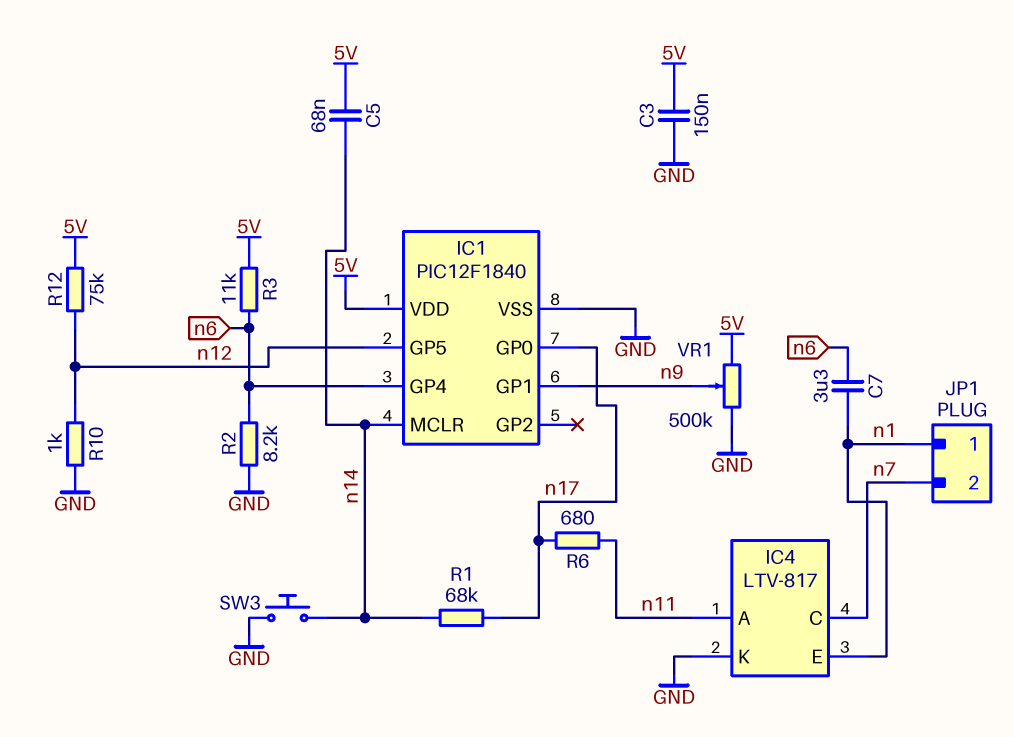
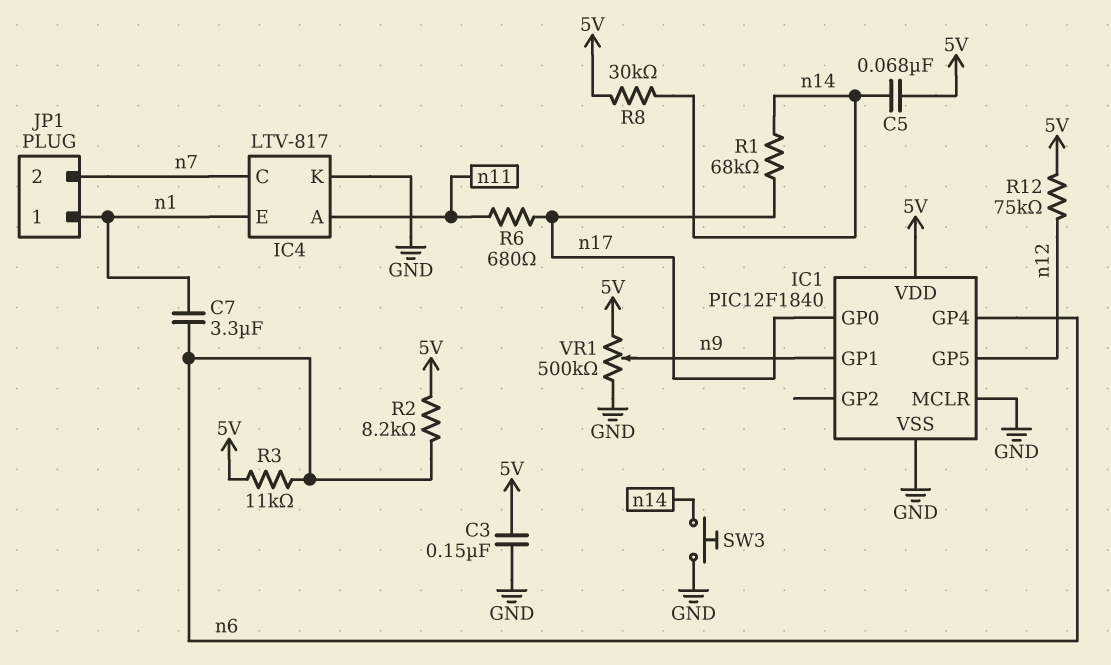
IC1 pin MCLR: n14 -> GND
R2: 8.2k (GND, n6) -> 8.2k (5V, n6)
R8: none -> 30k (5V, n14)
R10: 1k (GND, n12) -> none

